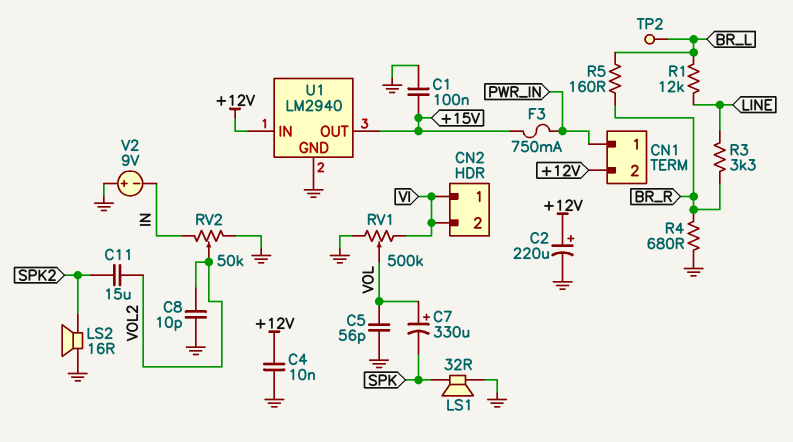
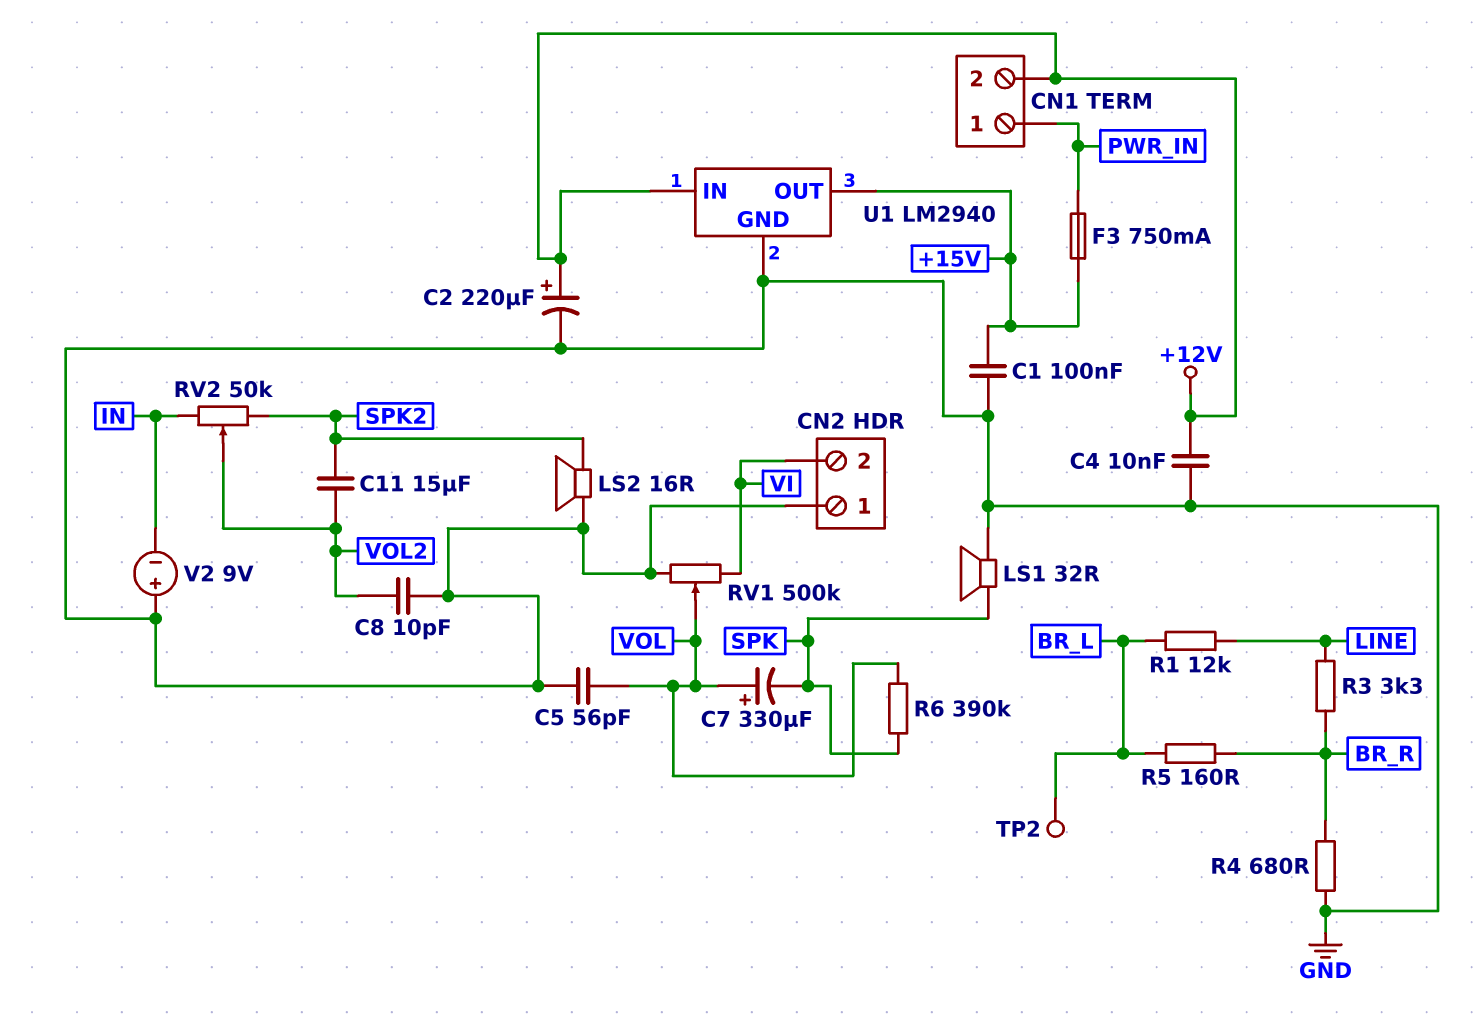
CN2 pin 1: VI -> GND
R6: none -> 390k (SPK, VOL)
RV2: 50k (GND, IN, wiper VOL2) -> 50k (IN, SPK2, wiper VOL2)

